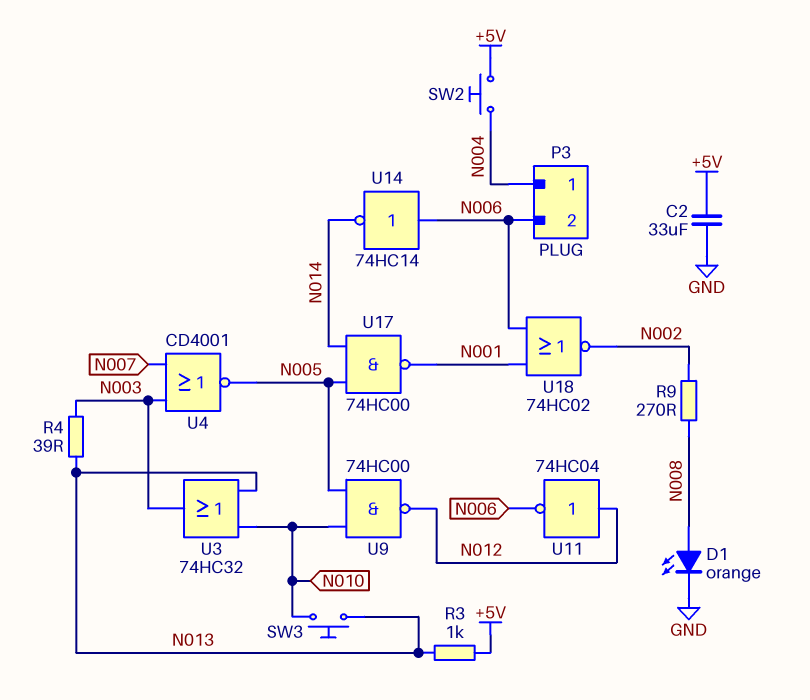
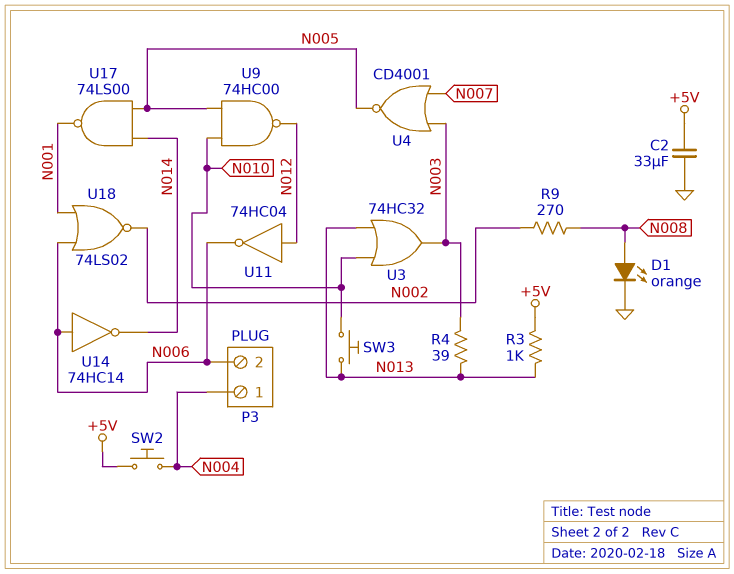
U17: NAND 74HC00 (in N005, in N014, out N001) -> NAND 74LS00 (in N005, in N014, out N001)
U18: NOR 74HC02 (in N001, in N006, out N002) -> NOR 74LS02 (in N001, in N006, out N002)

